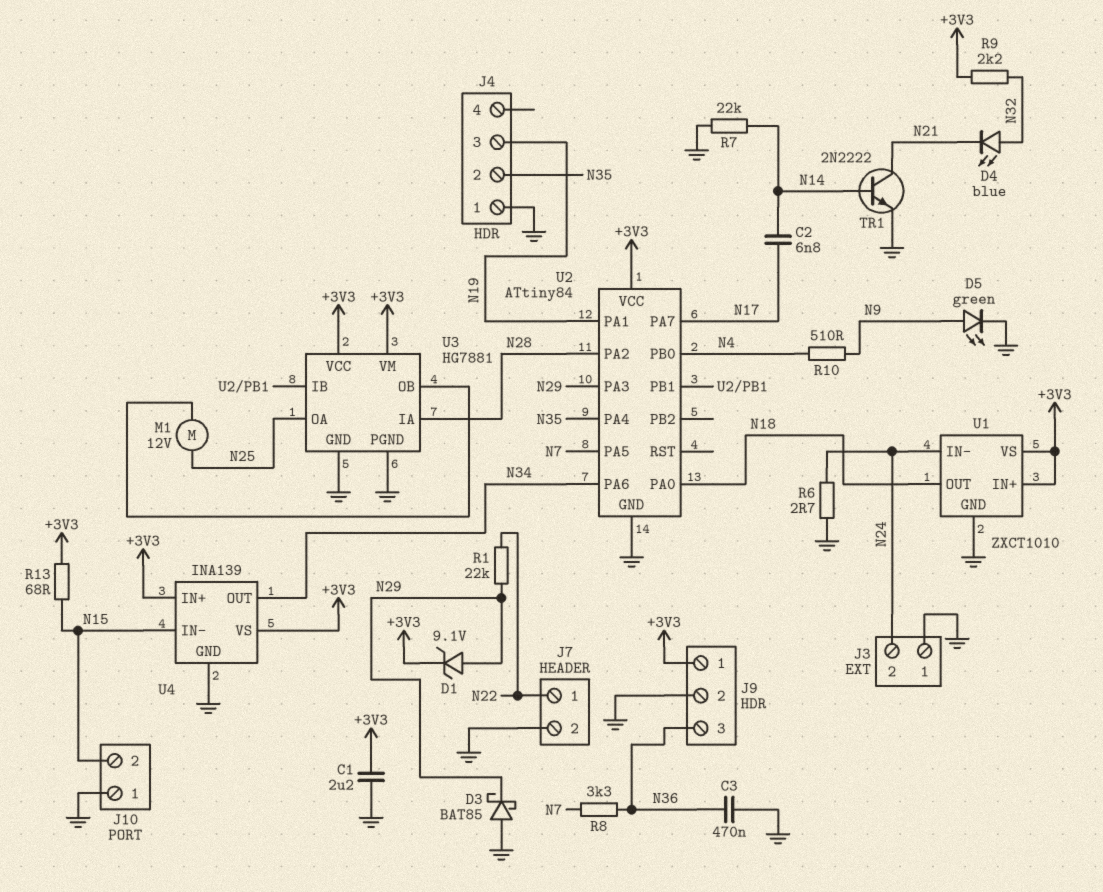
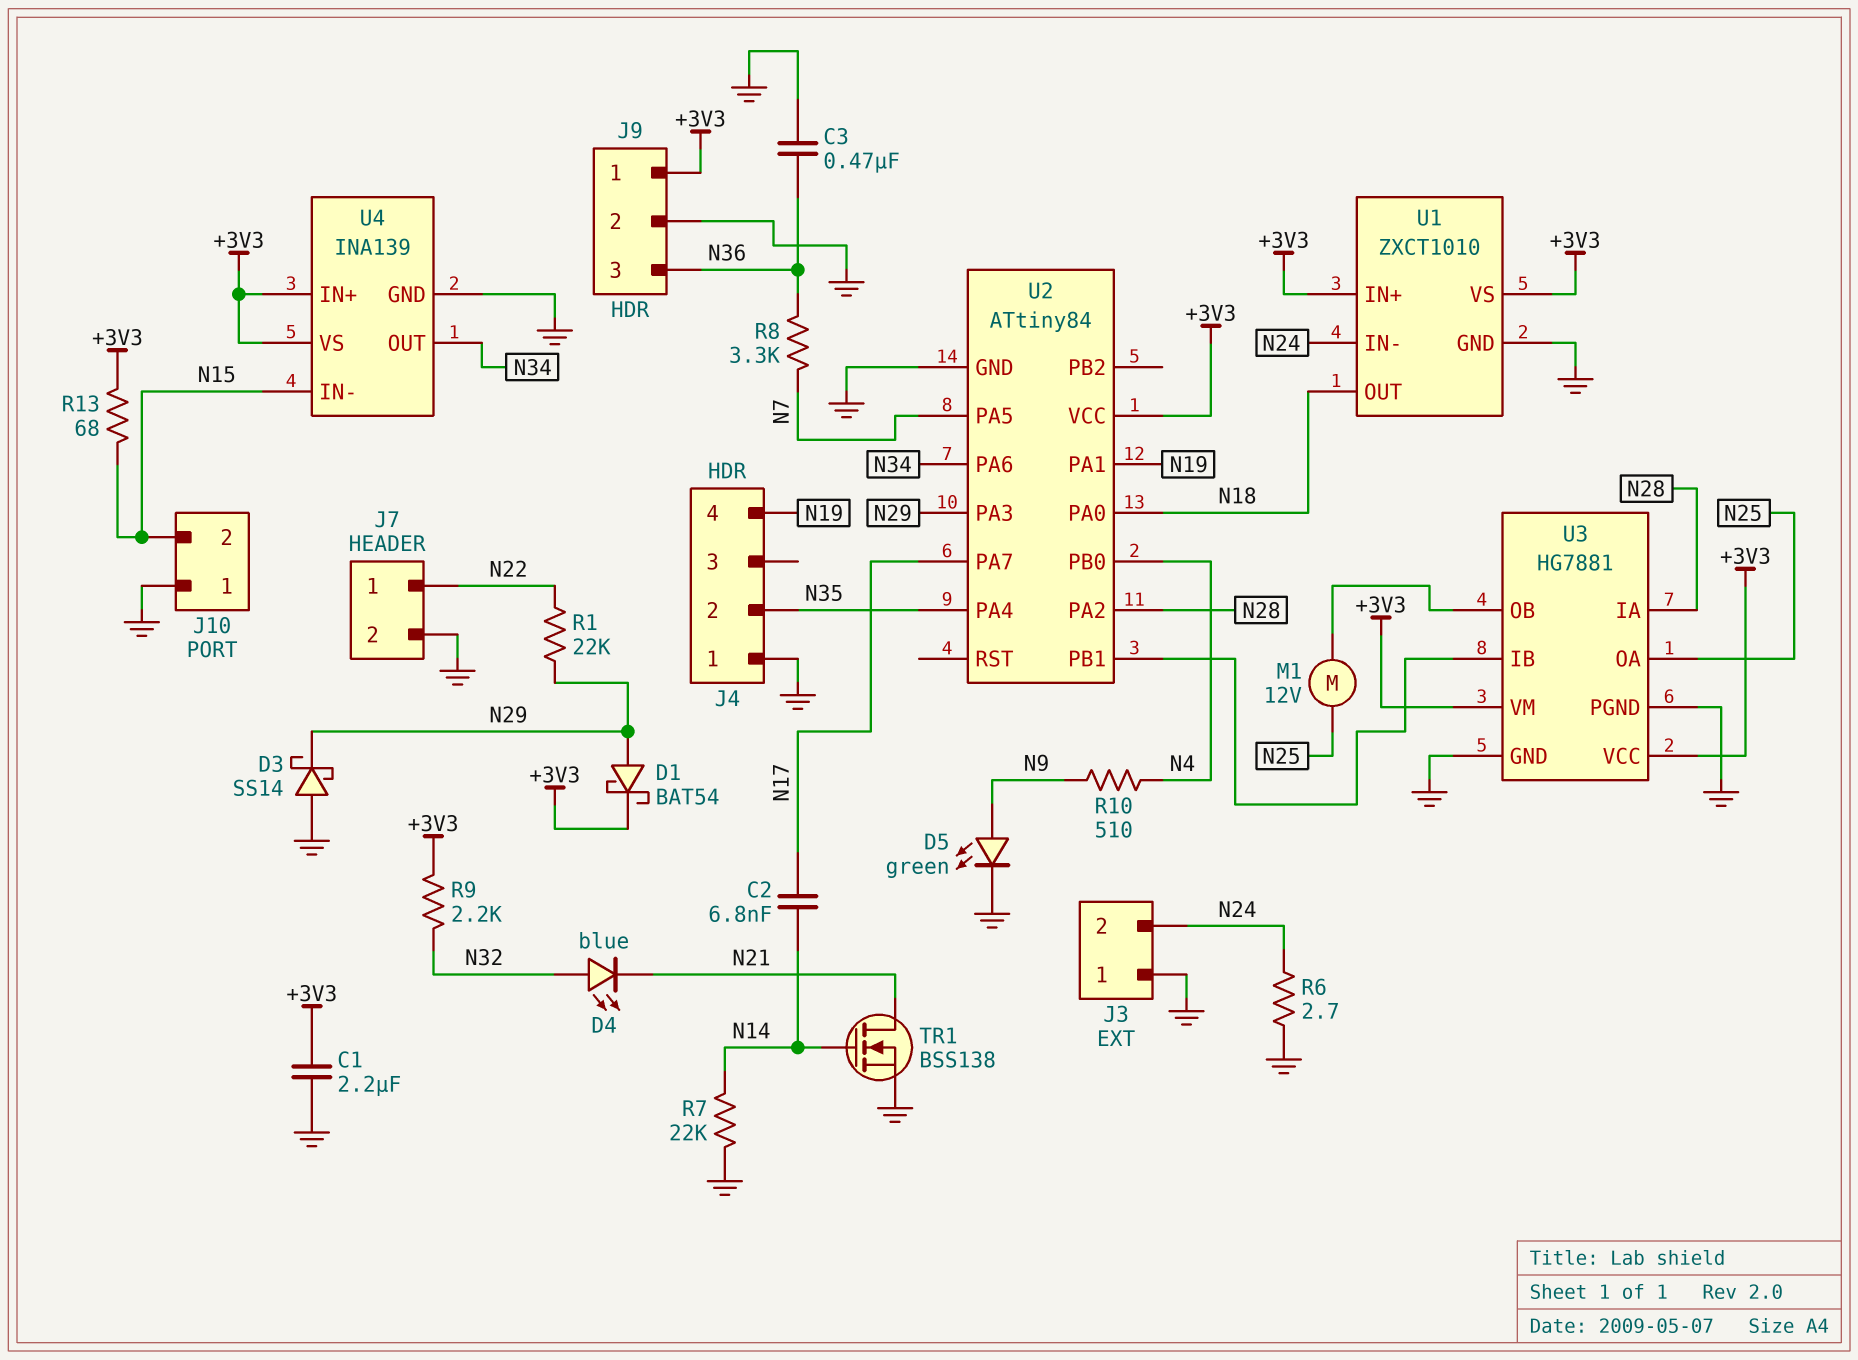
D1: zener 9.1V (A N29, K +3V3) -> schottky BAT54 (A N29, K +3V3)
D3: schottky BAT85 (A GND, K N29) -> schottky SS14 (A GND, K N29)
J4 pin 3: N19 -> none
J4 pin 4: none -> N19
TR1: NPN 2N2222 (B N14, C N21, E GND) -> NMOS BSS138 (G N14, D N21, S GND)

